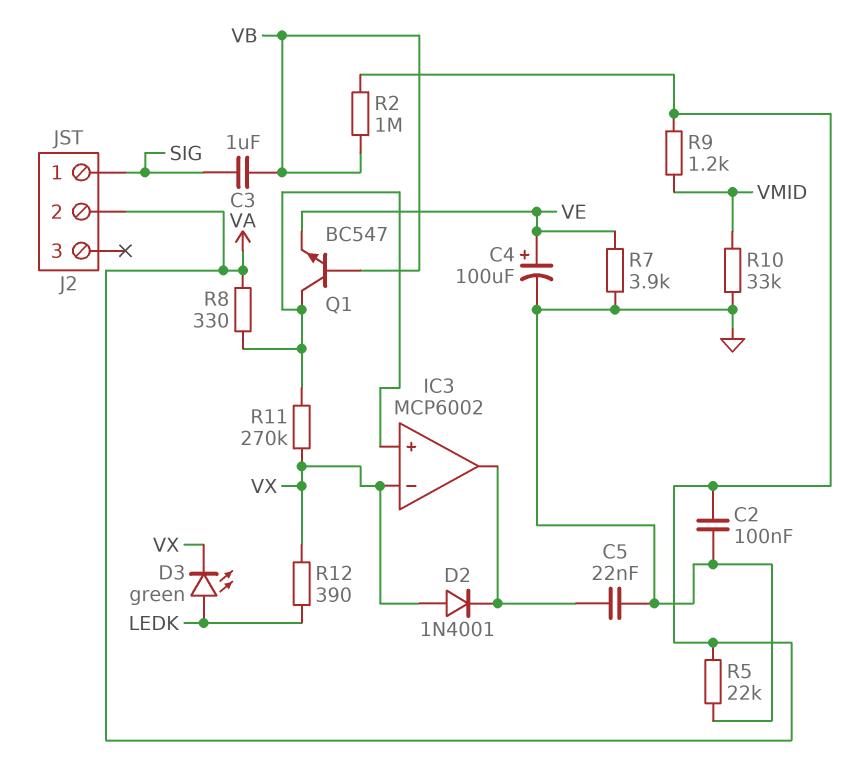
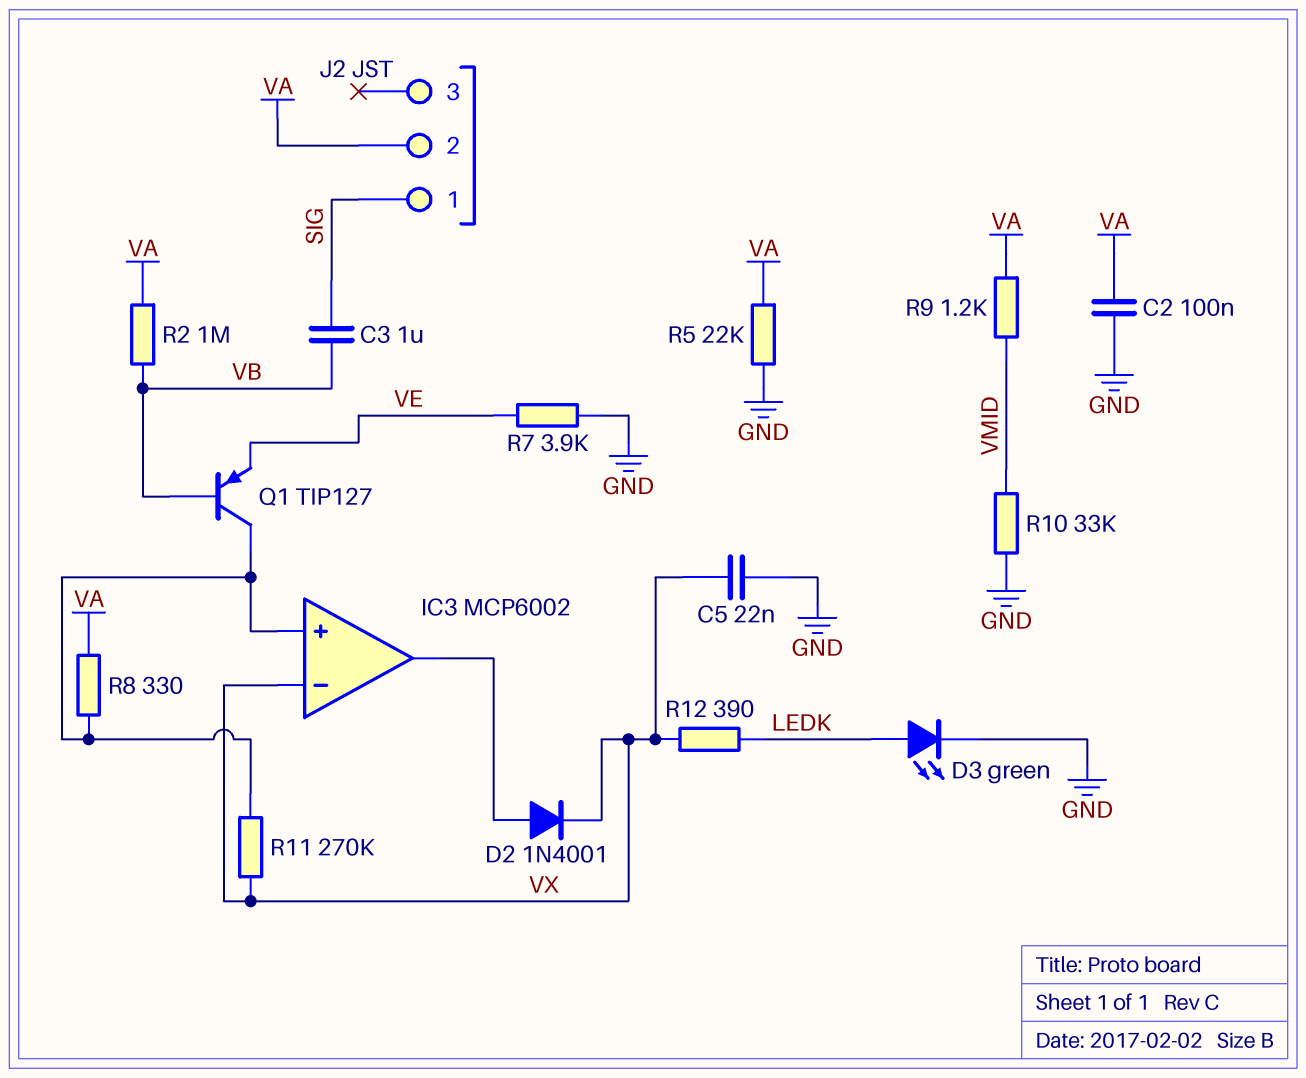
C4: 100uF (plus VE, minus GND) -> none
C5: 22nF (GND, IC3/out) -> 22nF (GND, VX)
D2: diode 1N4001 (A VX, K IC3/out) -> diode 1N4001 (A IC3/out, K VX)
D3: LED green (A LEDK, K VX) -> LED green (A LEDK, K GND)
Q1: NPN BC547 (B VB, C IC3/in+, E VE) -> PNP TIP127 (B VB, C IC3/in+, E VE)

